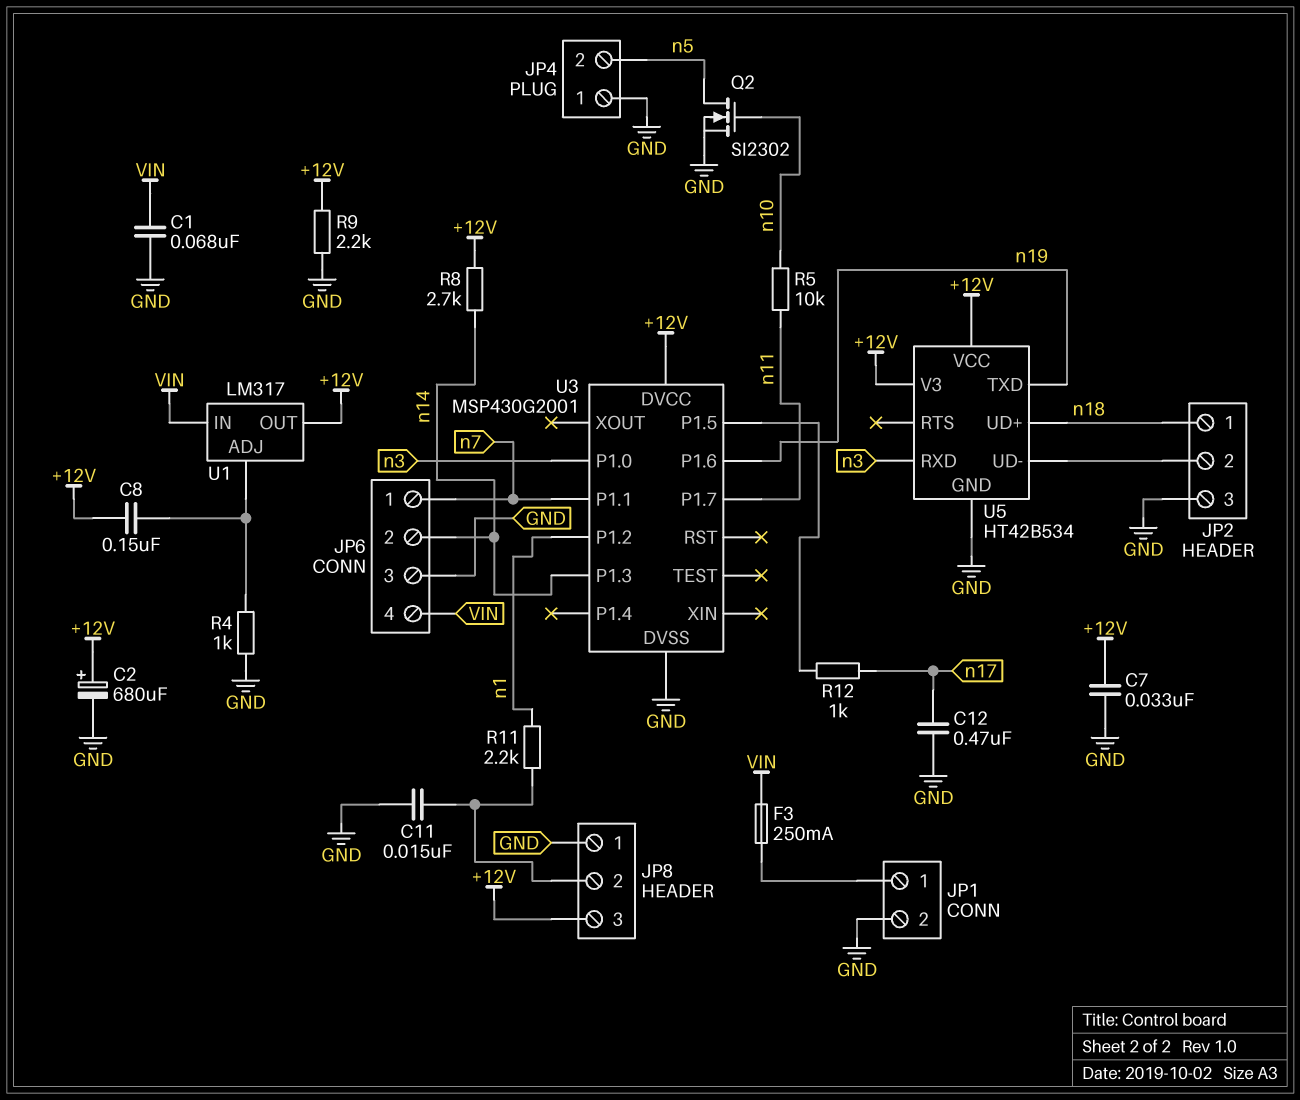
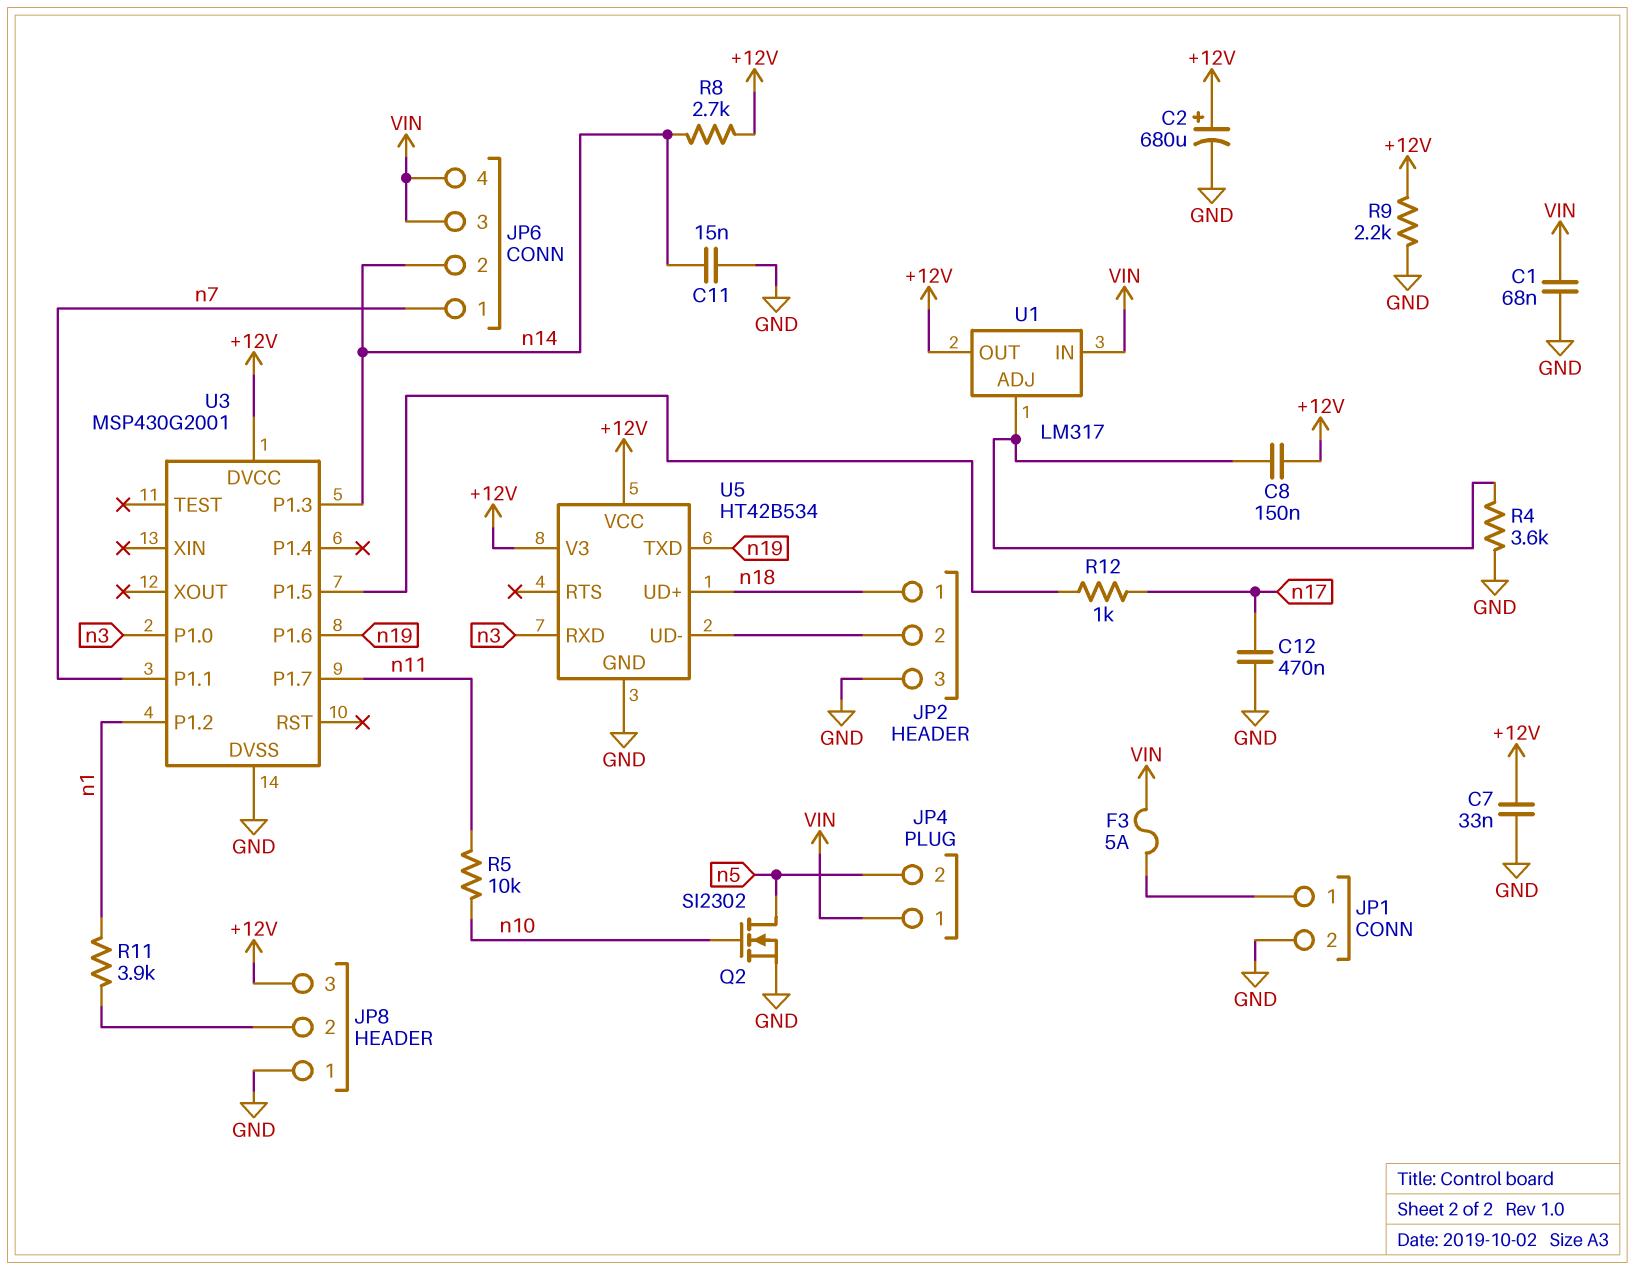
C11: 15nF (GND, JP8/2) -> 15nF (GND, n14)
F3: 250mA (JP1/1, VIN) -> 5A (JP1/1, VIN)
JP4 pin 1: GND -> VIN
JP6 pin 3: GND -> VIN
R4: 1k (GND, U1/ADJ) -> 3.6k (GND, U1/ADJ)
R11: 2.2k (JP8/2, n1) -> 3.9k (JP8/2, n1)

